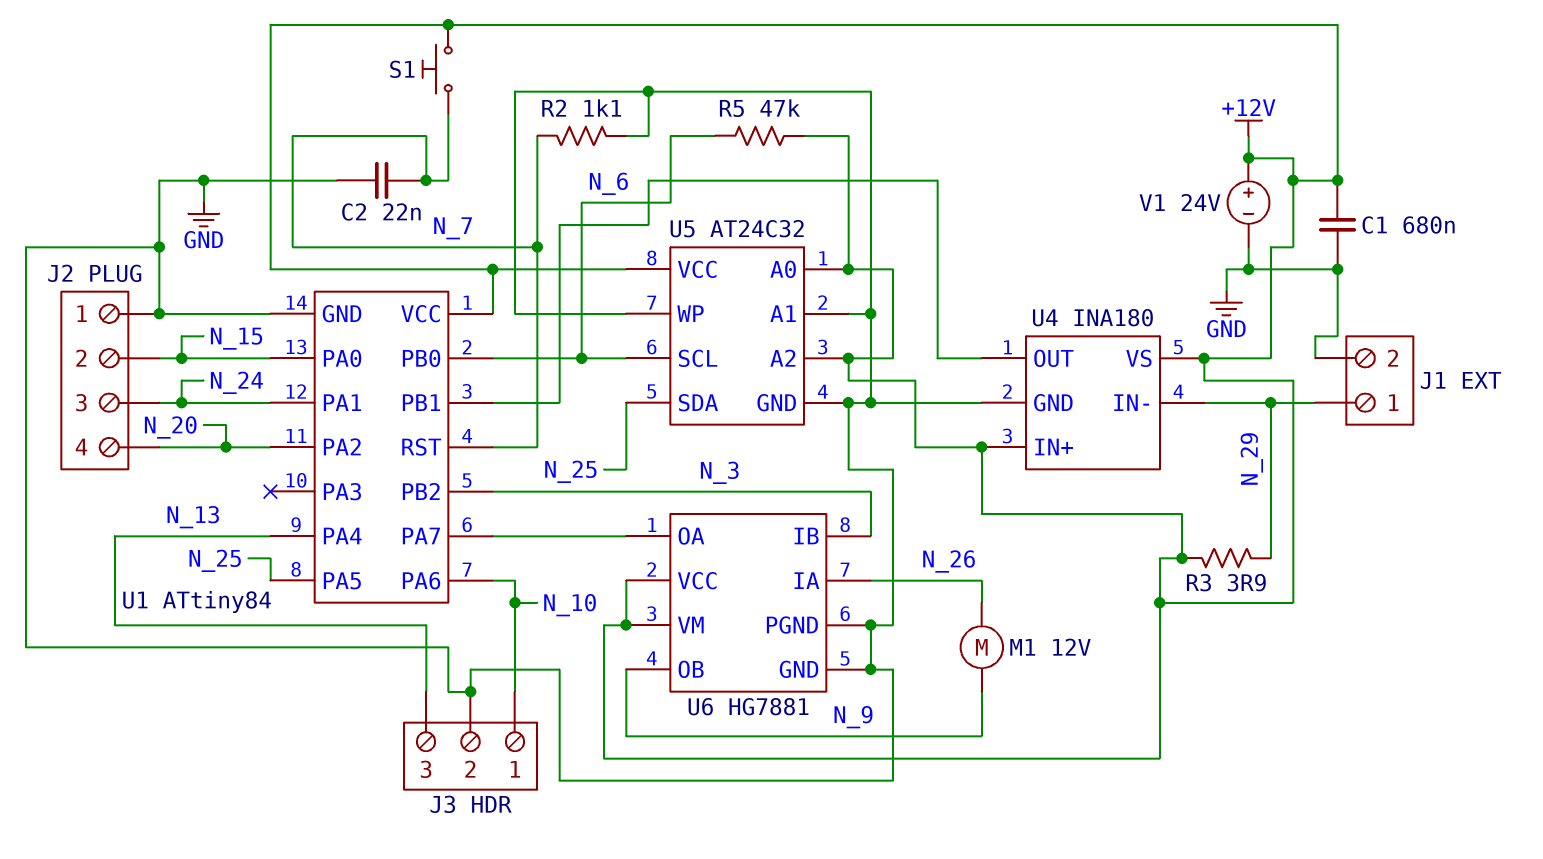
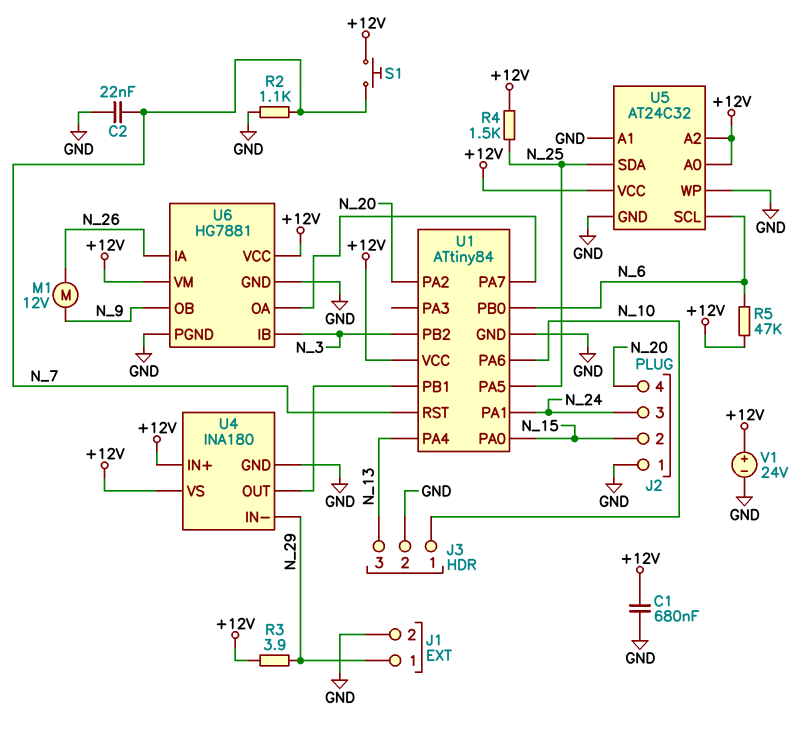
R4: none -> 1.5k (+12V, N_25)

